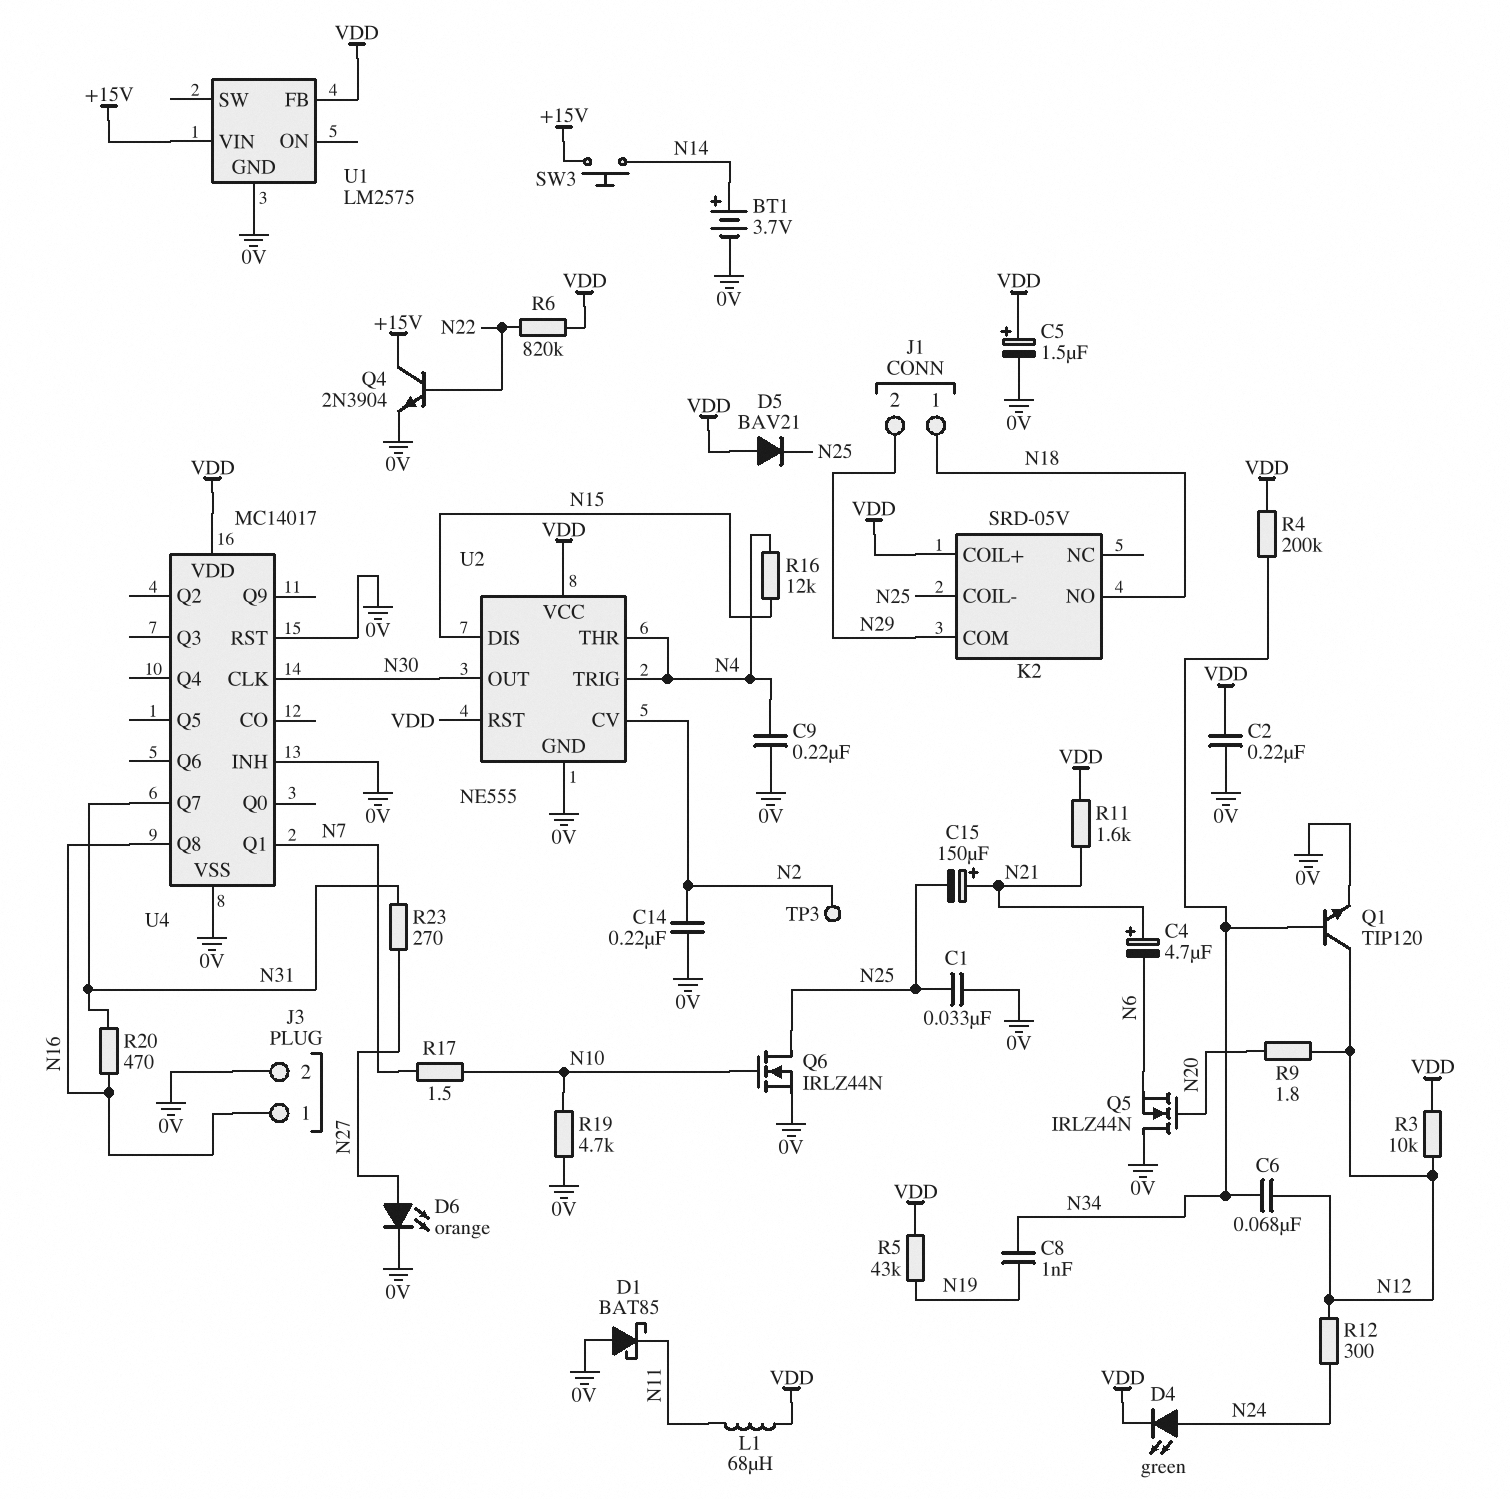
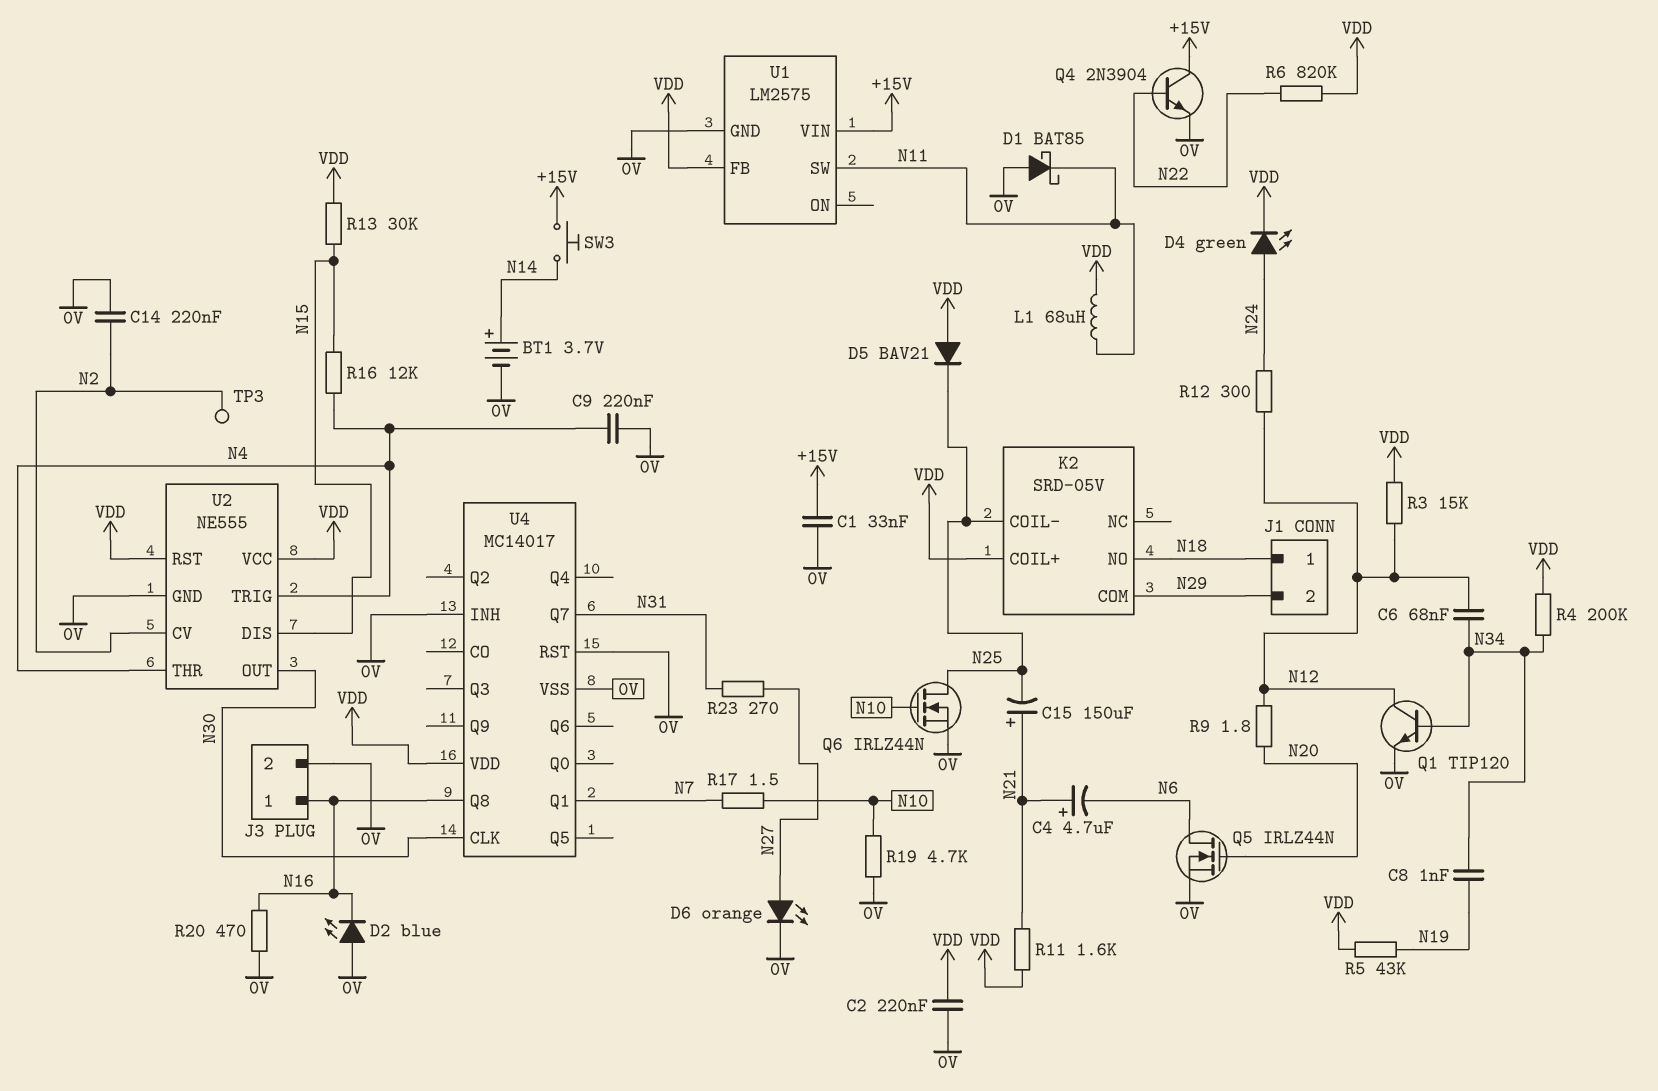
C1: 33nF (0V, N25) -> 33nF (+15V, 0V)
C5: 1.5uF (plus VDD, minus 0V) -> none
D2: none -> LED blue (A 0V, K N16)
Q5: NMOS IRLZ44N (G N20, D 0V, S N6) -> NMOS IRLZ44N (G N20, D N6, S 0V)
R3: 10k (N12, VDD) -> 15k (N12, VDD)
R13: none -> 30k (N15, VDD)
R20: 470 (N16, N31) -> 470 (0V, N16)
U1 pin SW: none -> N11

